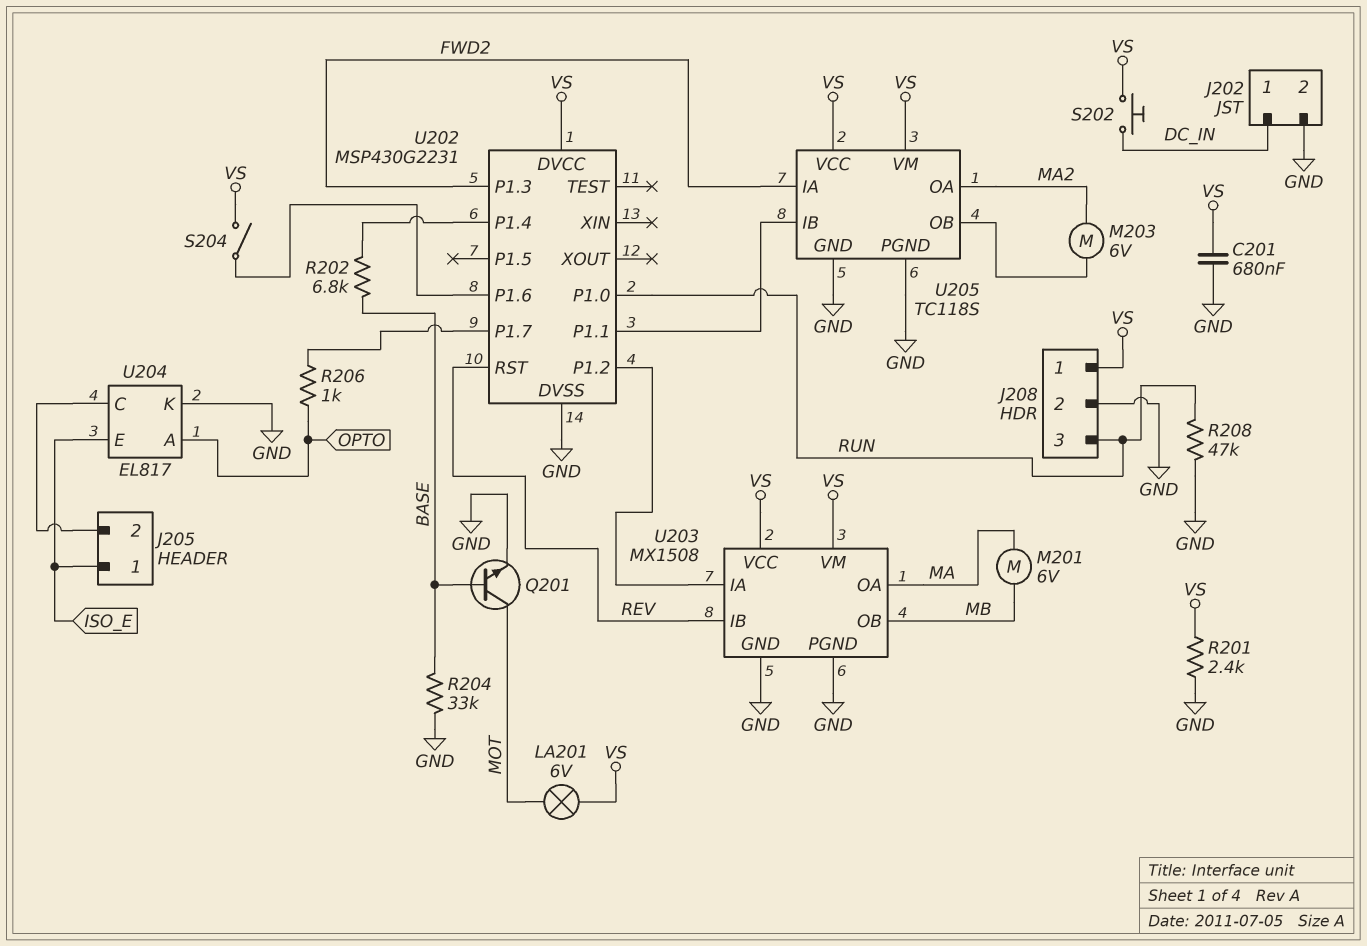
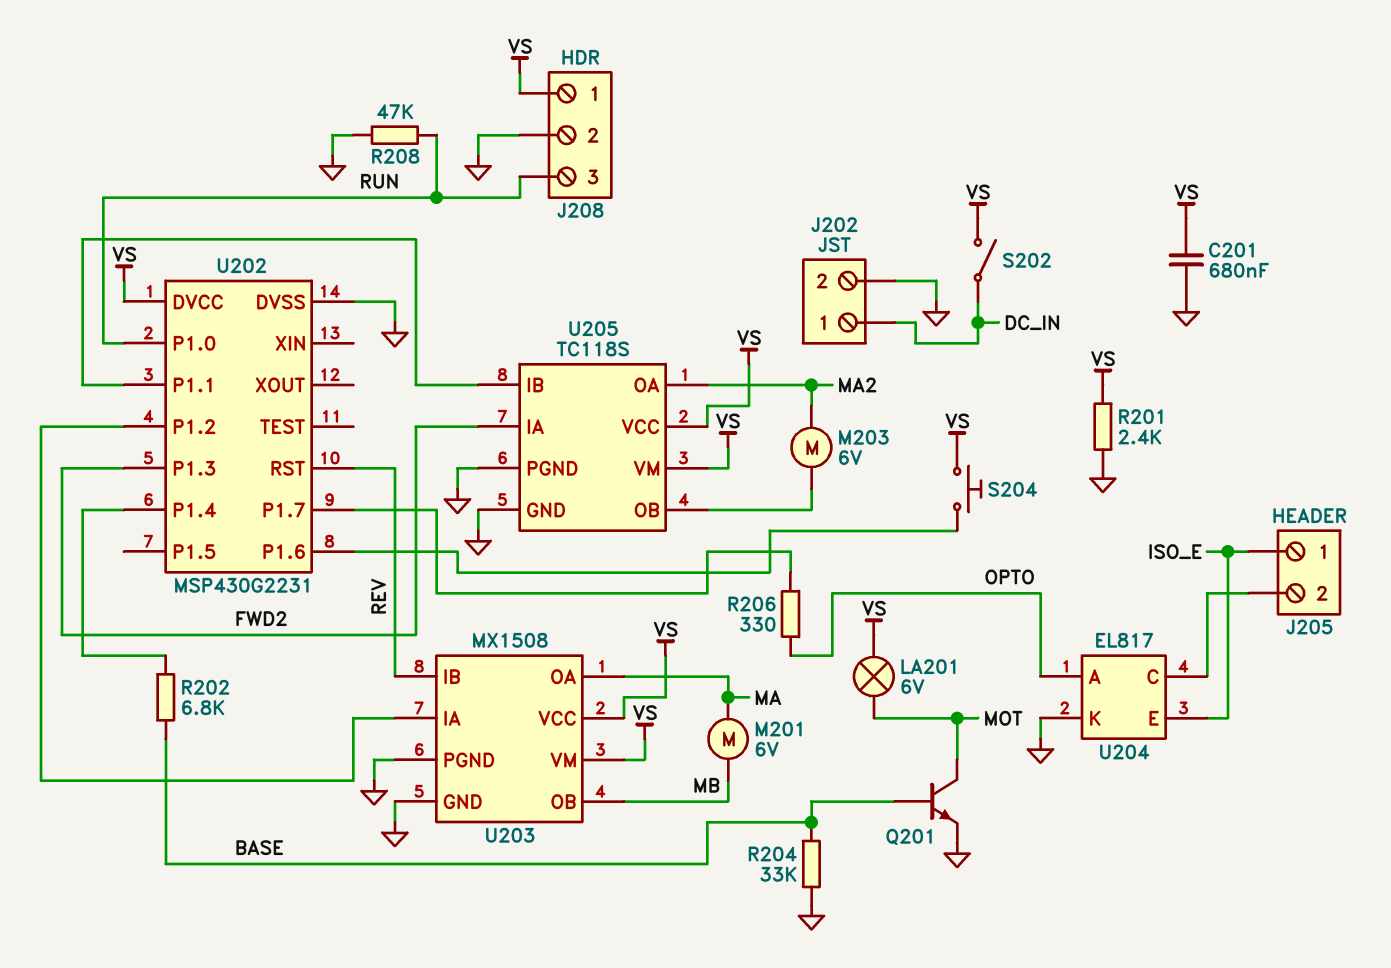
R206: 1k (OPTO, U202/P1.7) -> 330 (OPTO, U202/P1.7)
S202: button (DC_IN, VS) -> switch (DC_IN, VS)
S204: switch (U202/P1.6, VS) -> button (U202/P1.6, VS)

